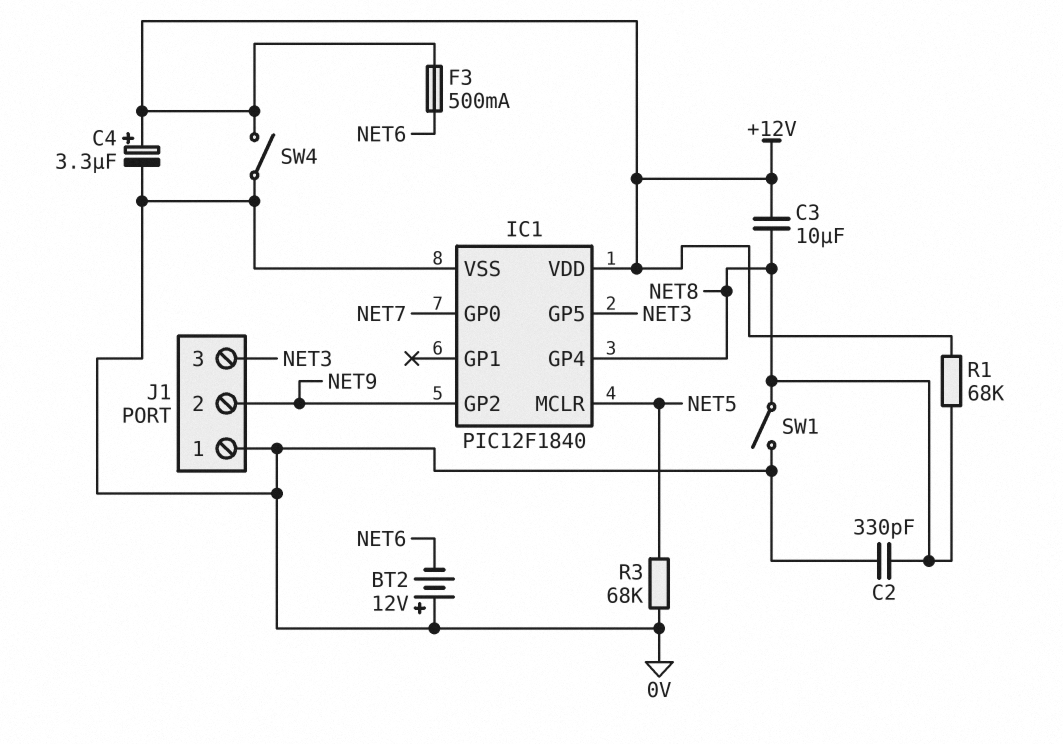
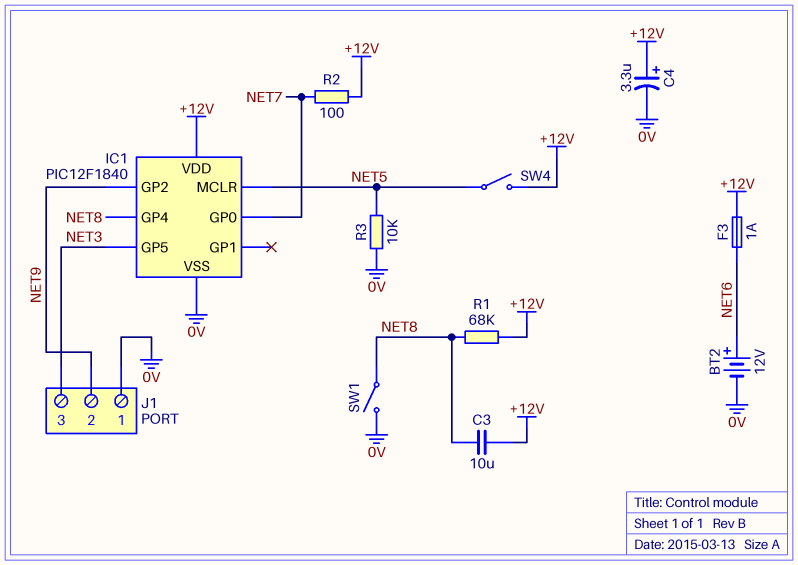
BT2: 12V (plus 0V, minus NET6) -> 12V (plus NET6, minus 0V)
C2: 330pF (0V, NET8) -> none
F3: 500mA (+12V, NET6) -> 1A (+12V, NET6)
R2: none -> 100 (+12V, NET7)
R3: 68k (0V, NET5) -> 10k (0V, NET5)
SW4: switch (+12V, 0V) -> switch (+12V, NET5)

